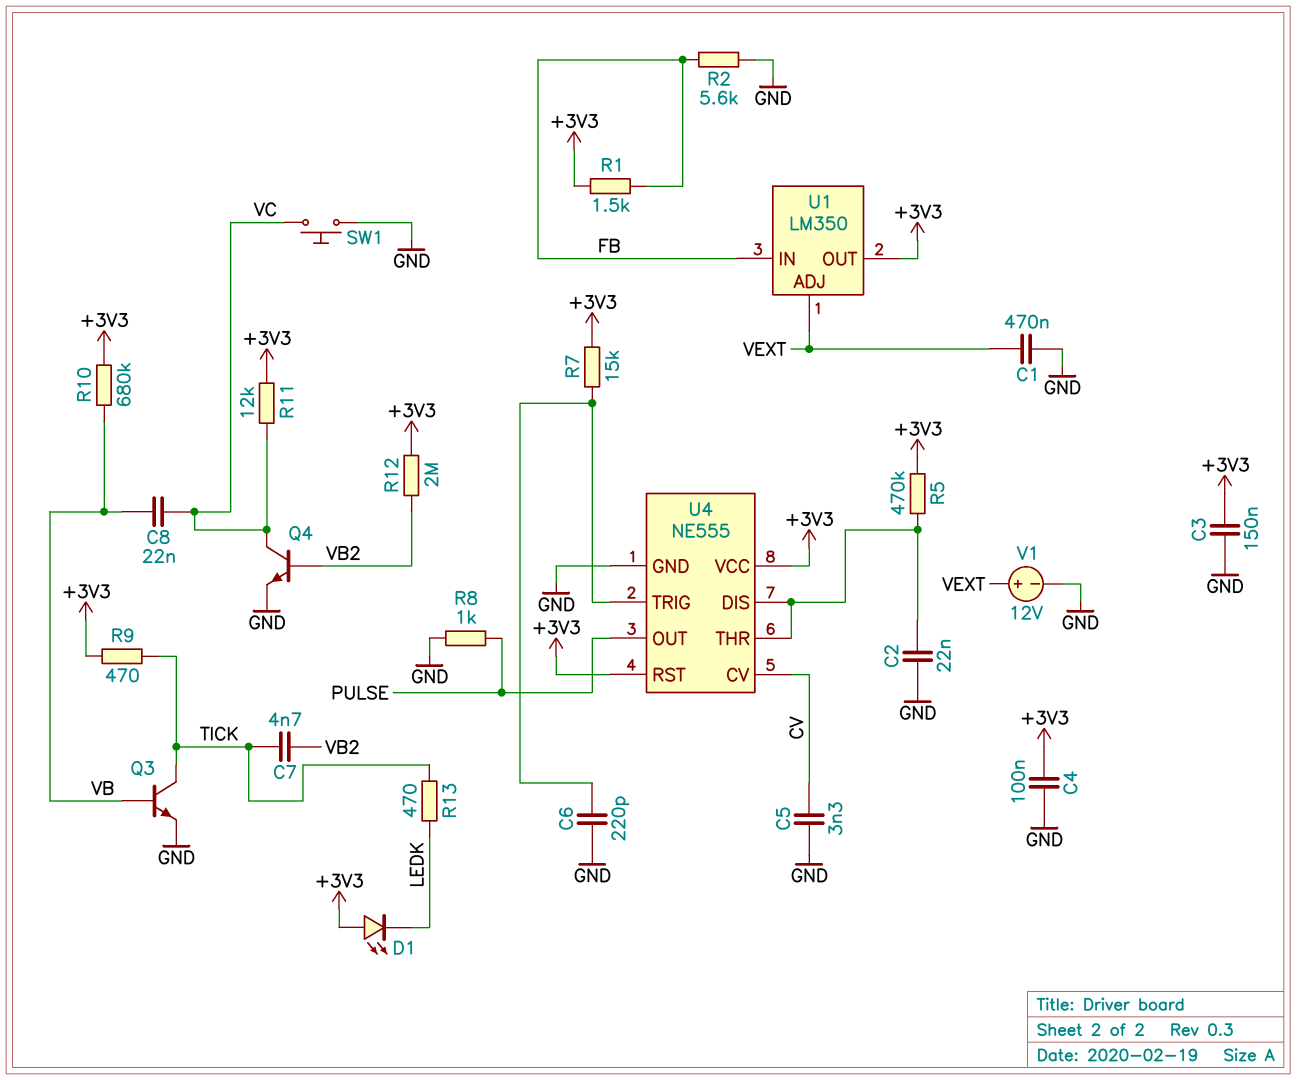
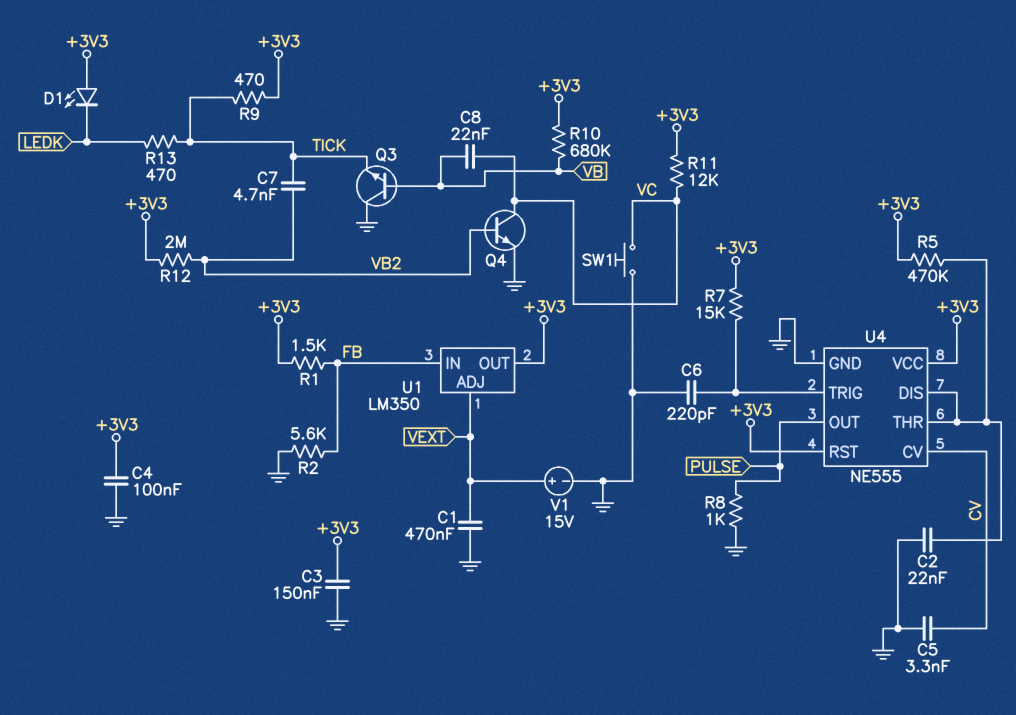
Q3: NPN (B VB, C TICK, E GND) -> NPN (B VB, C GND, E TICK)
V1: 12V (plus VEXT, minus GND) -> 15V (plus VEXT, minus GND)

